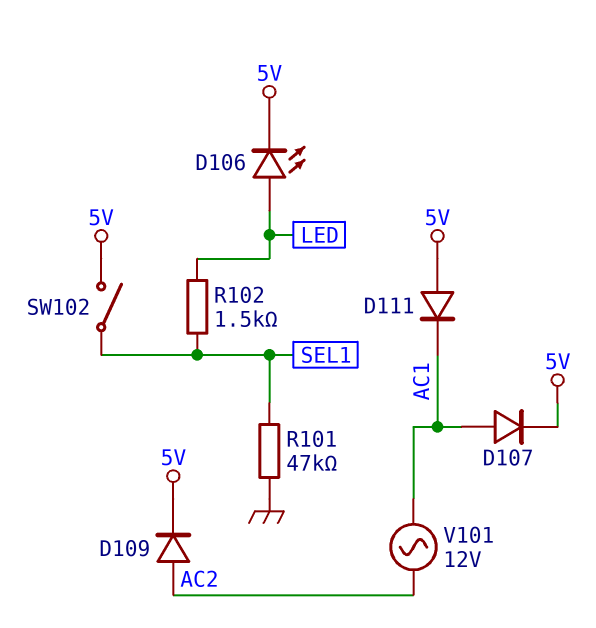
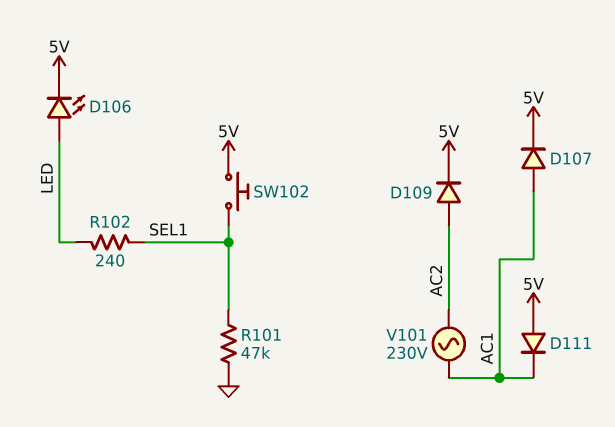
R102: 1.5k (LED, SEL1) -> 240 (LED, SEL1)
SW102: switch (5V, SEL1) -> button (5V, SEL1)
V101: AC 12V (AC1, AC2) -> AC 230V (AC1, AC2)

